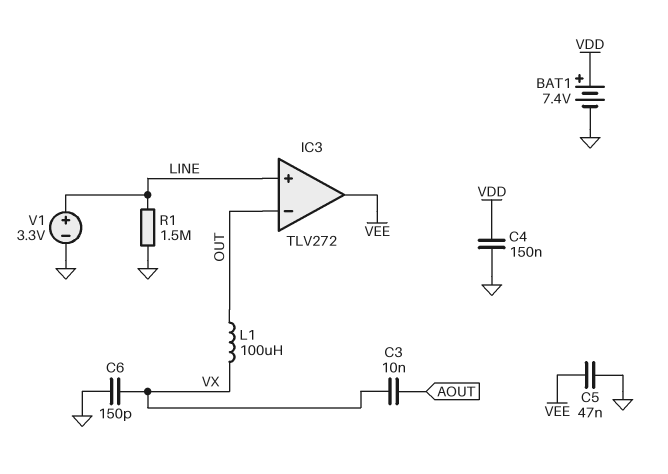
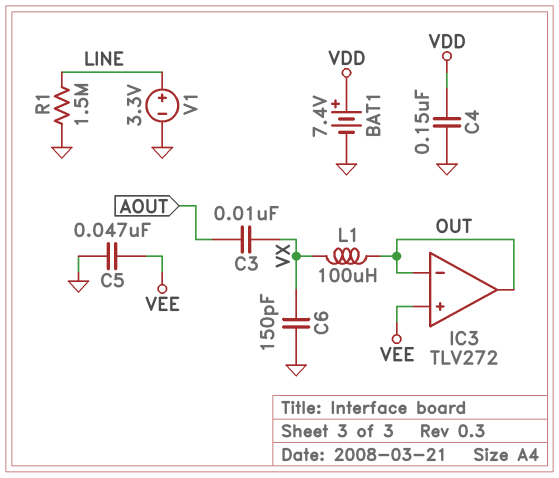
IC3 pin in+: LINE -> VEE
IC3 pin out: VEE -> OUT

